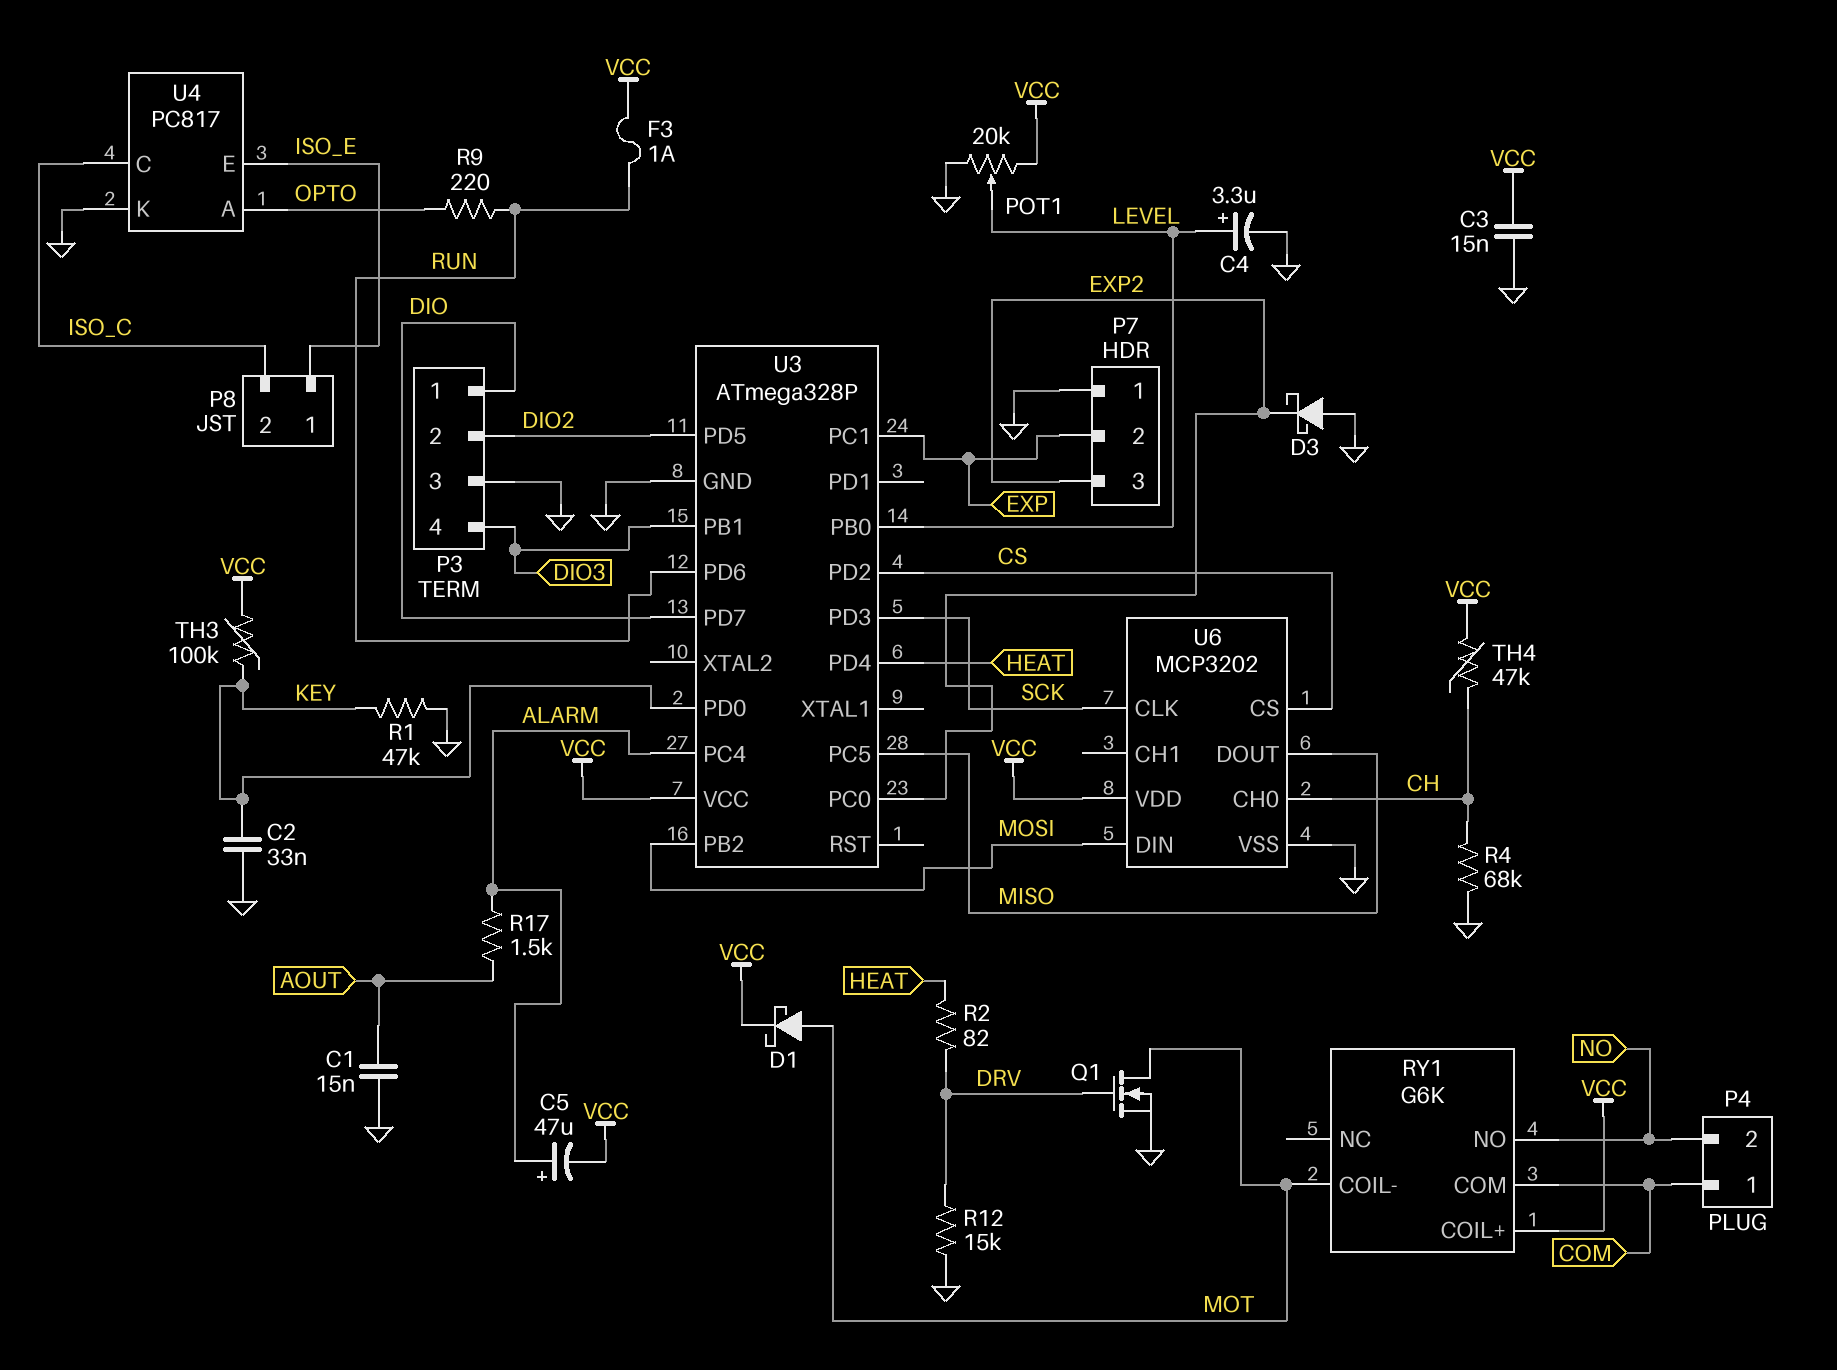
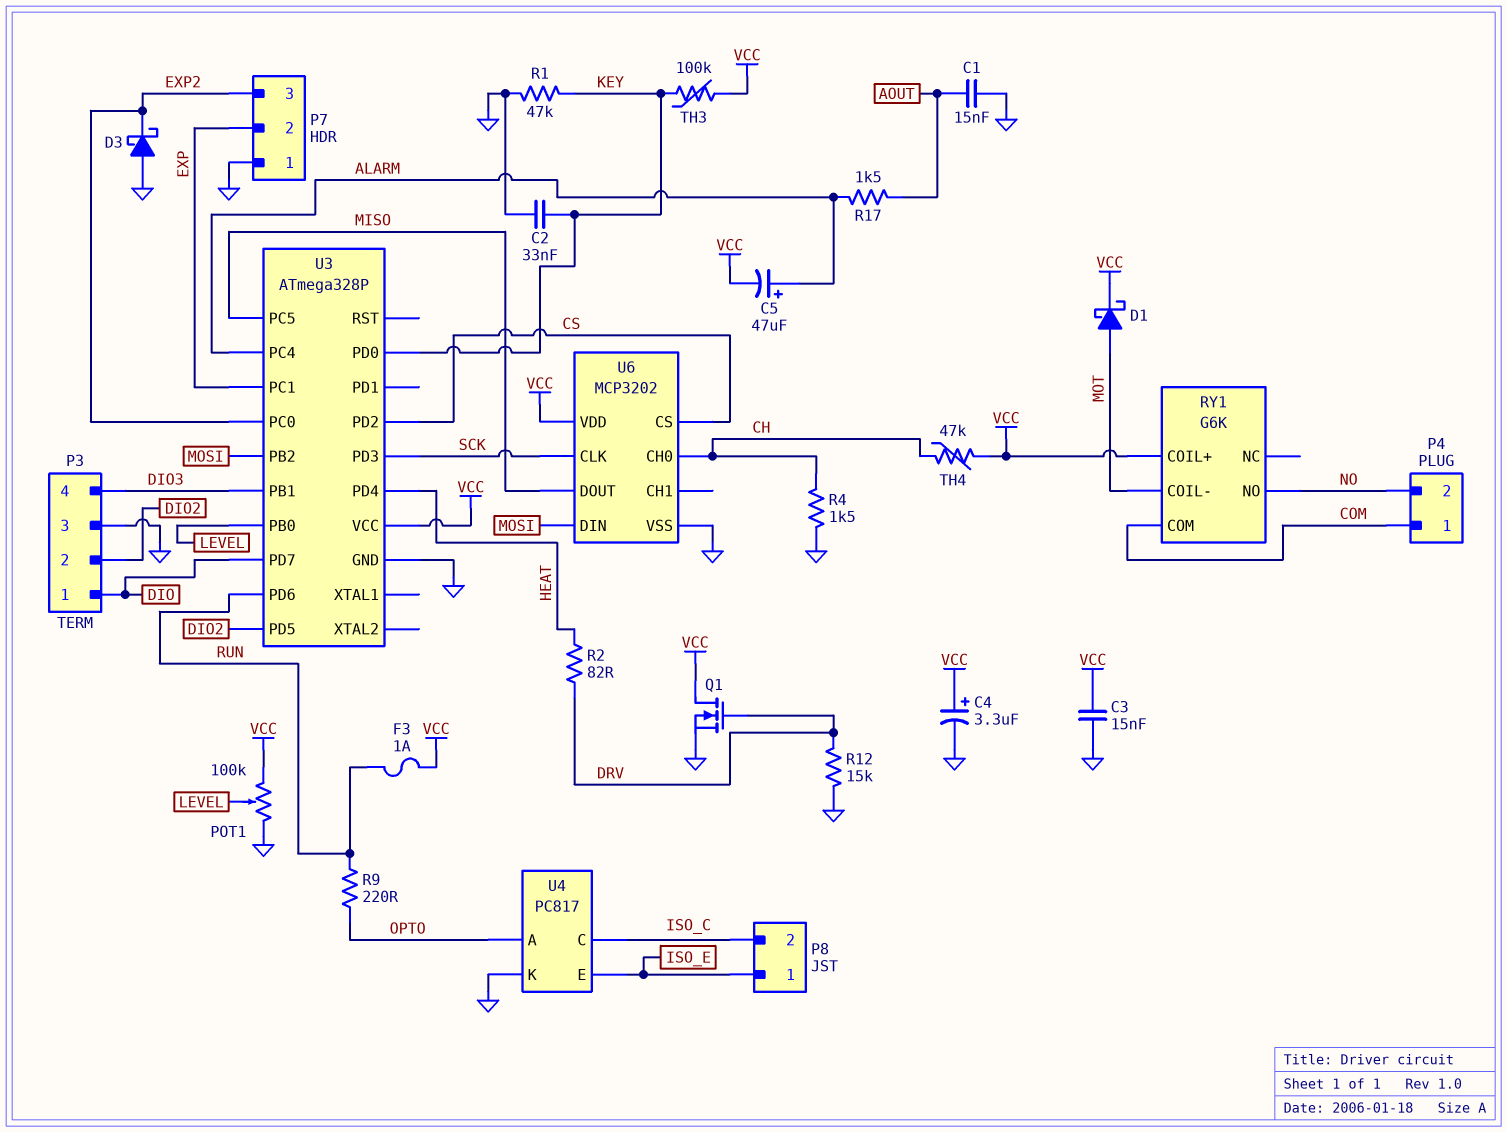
C4: 3.3uF (plus LEVEL, minus GND) -> 3.3uF (plus VCC, minus GND)
POT1: 20k (GND, VCC, wiper LEVEL) -> 100k (GND, VCC, wiper LEVEL)
Q1: NMOS (G DRV, D MOT, S GND) -> NMOS (G DRV, D VCC, S GND)
R4: 68k (CH, GND) -> 1.5k (CH, GND)

